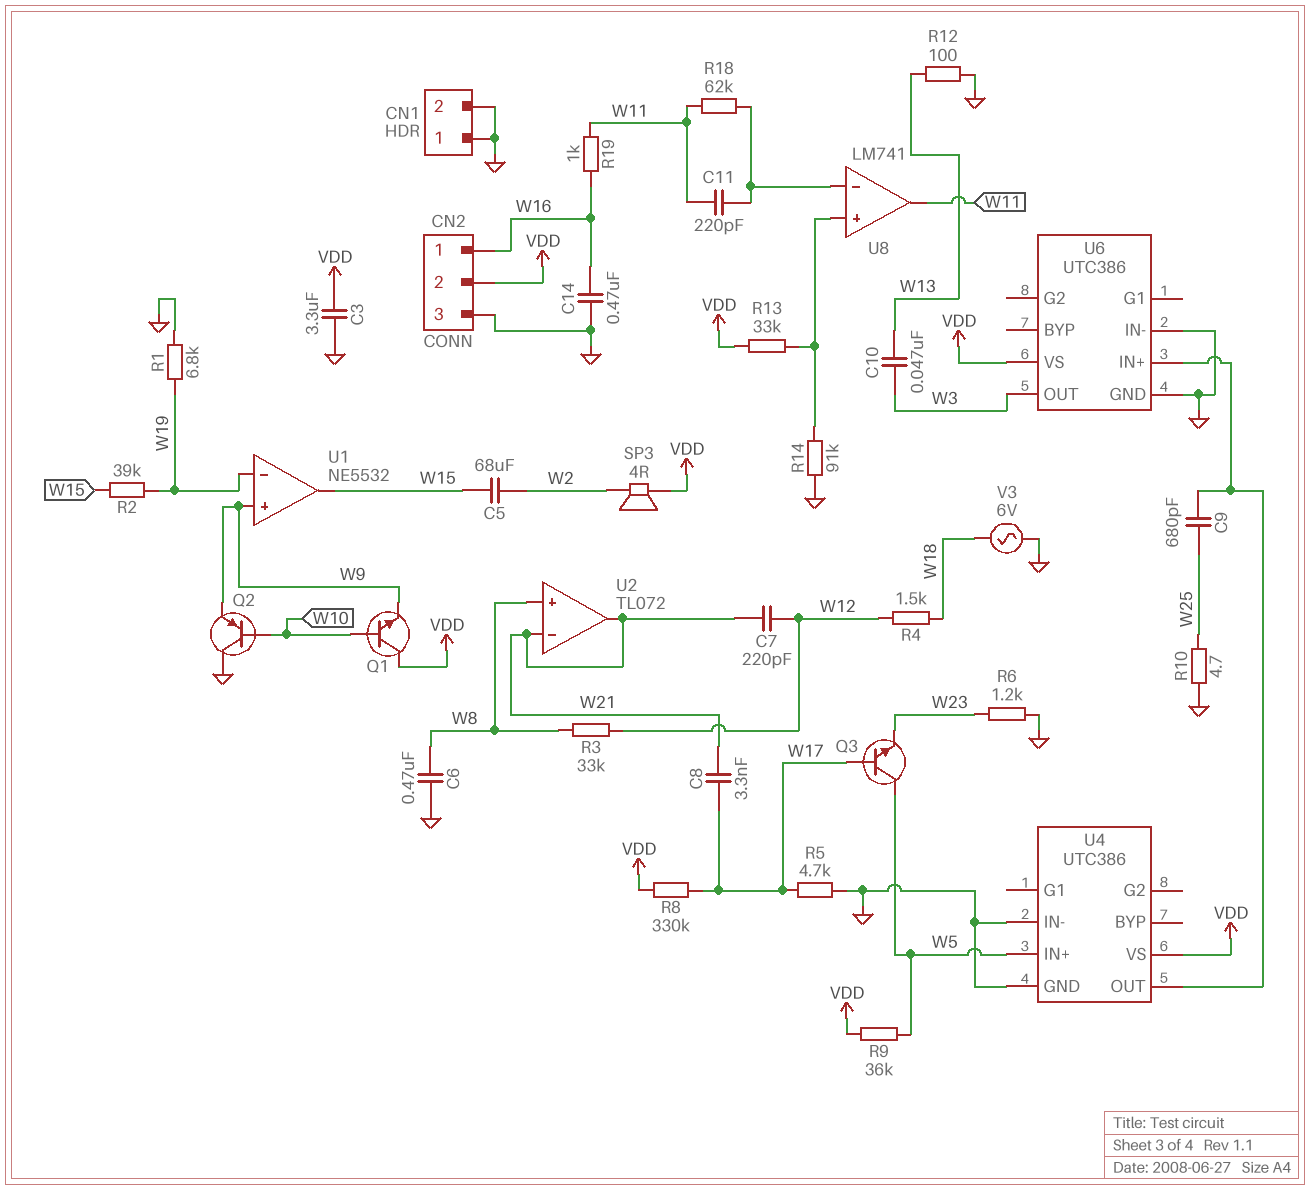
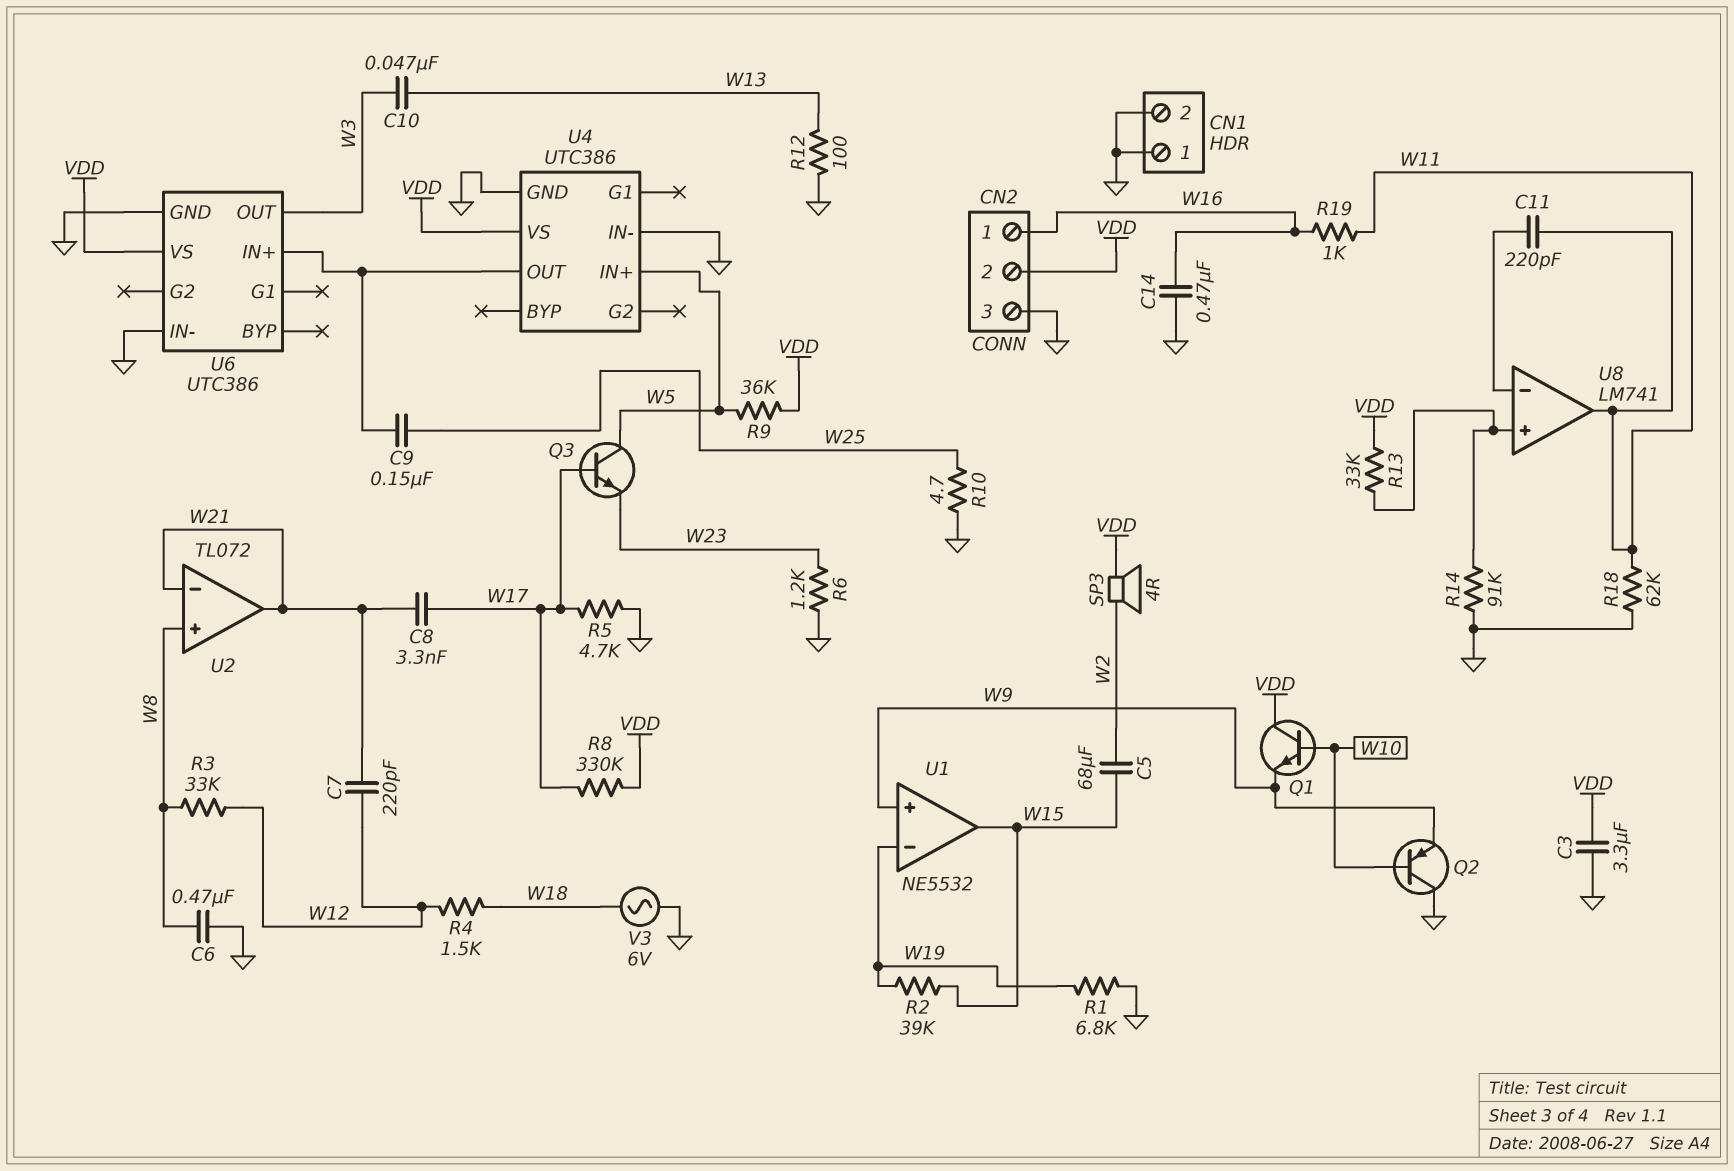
C9: 680pF (U4/OUT, W25) -> 150nF (U4/OUT, W25)
R18: 62k (U8/in-, W11) -> 62k (GND, W11)

